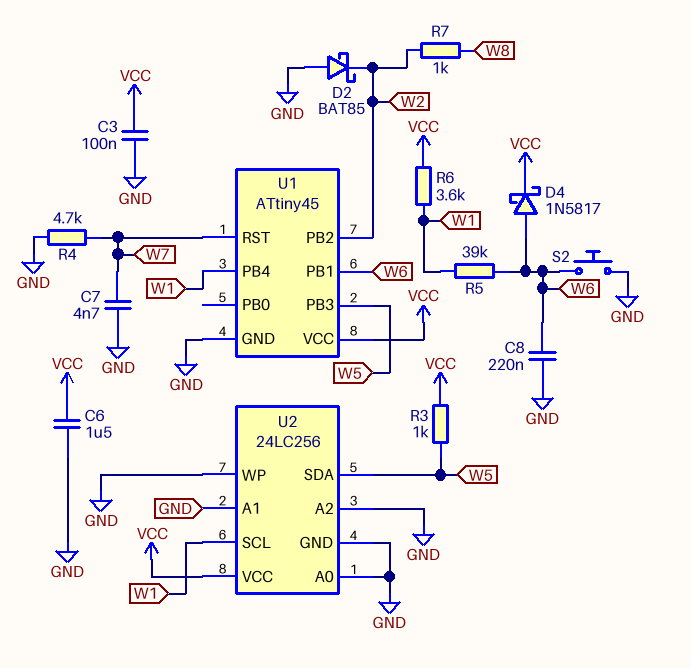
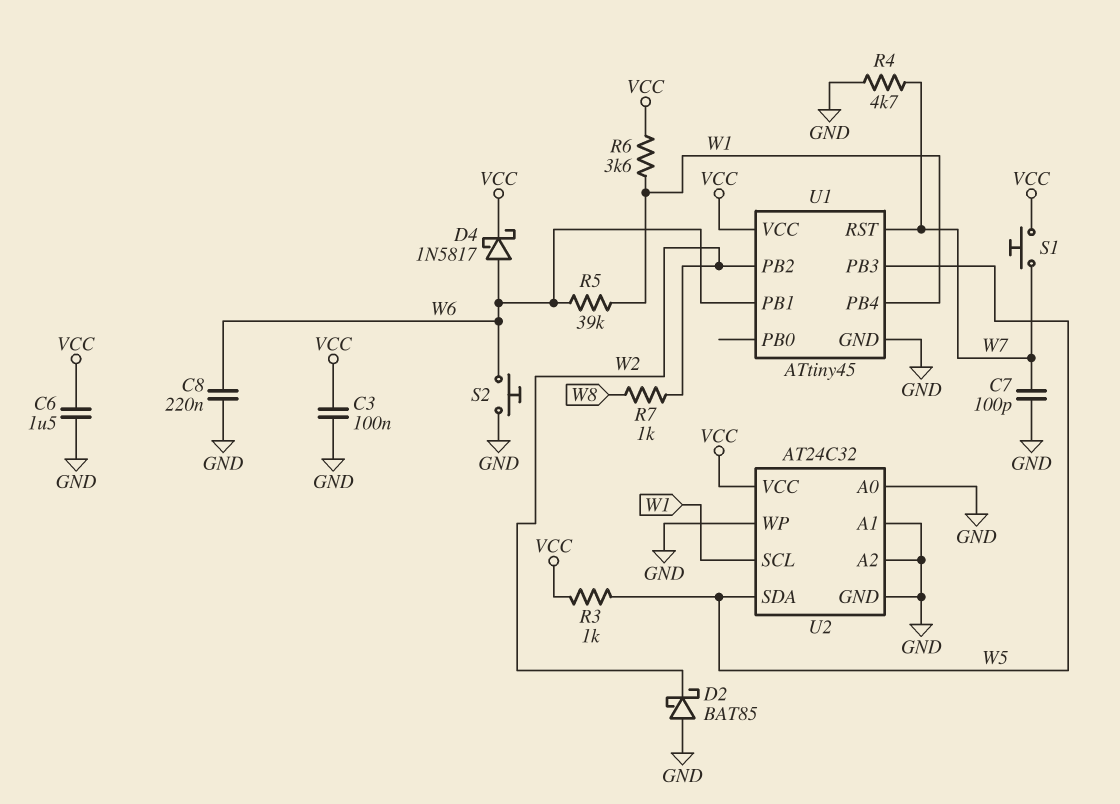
C7: 4.7nF (GND, W7) -> 100pF (GND, W7)
S1: none -> button (VCC, W7)
U2: 24LC256 -> AT24C32

